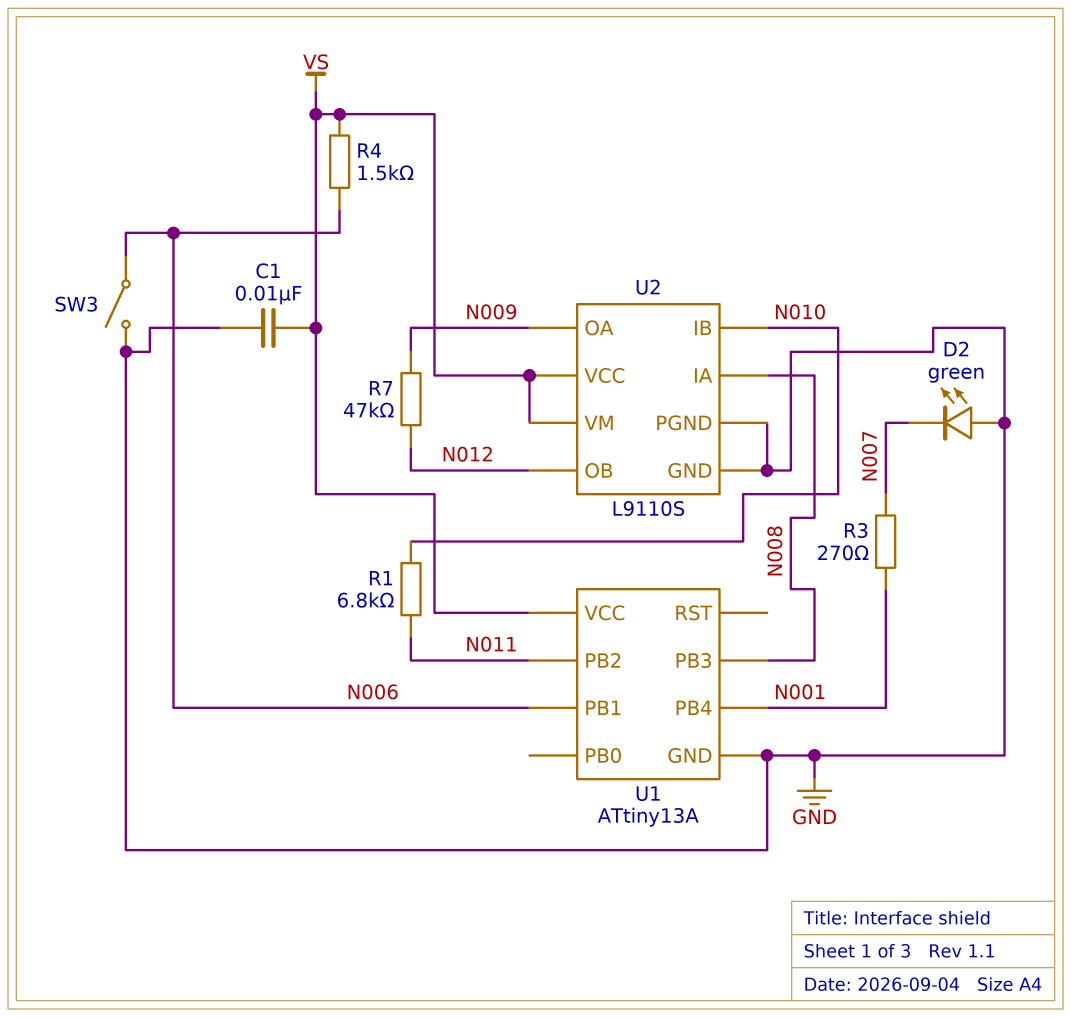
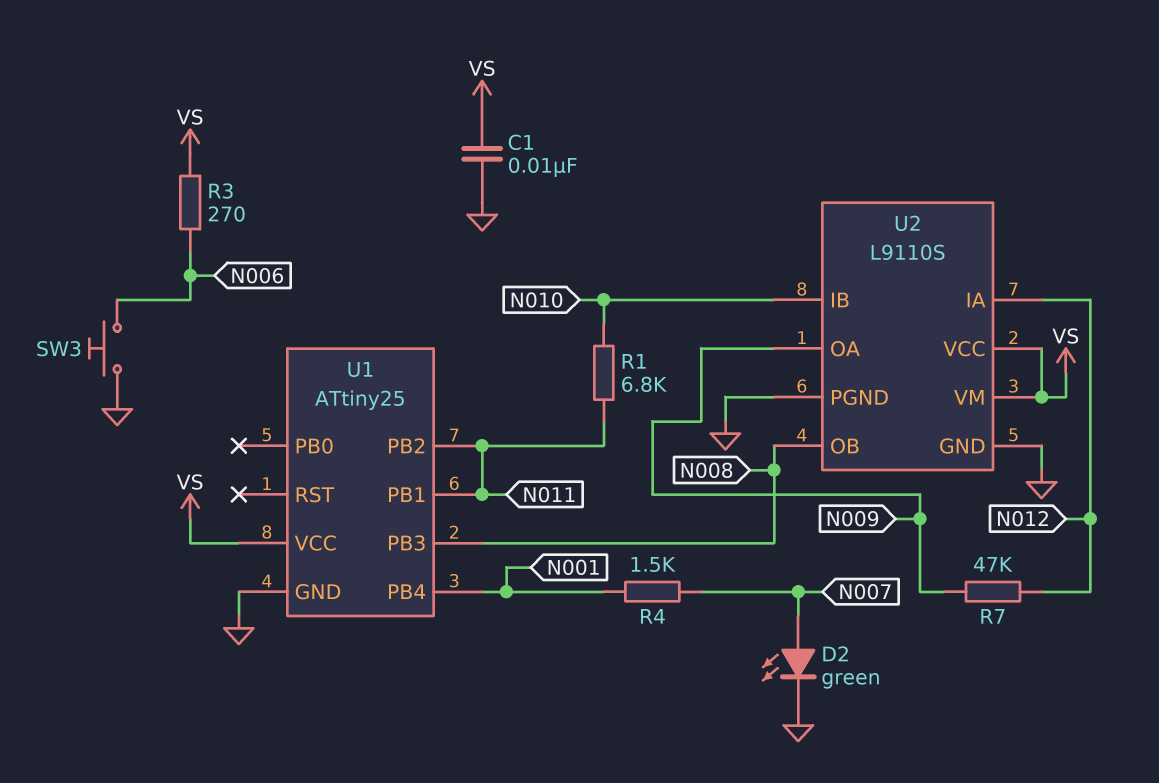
D2: LED green (A GND, K N007) -> LED green (A N007, K GND)
R3: 270 (N001, N007) -> 270 (N006, VS)
R4: 1.5k (N006, VS) -> 1.5k (N001, N007)
SW3: switch (GND, N006) -> button (GND, N006)
U1: ATtiny13A -> ATtiny25
U1 pin PB1: N006 -> N011
U2 pin IA: N008 -> N012
U2 pin OB: N012 -> N008

